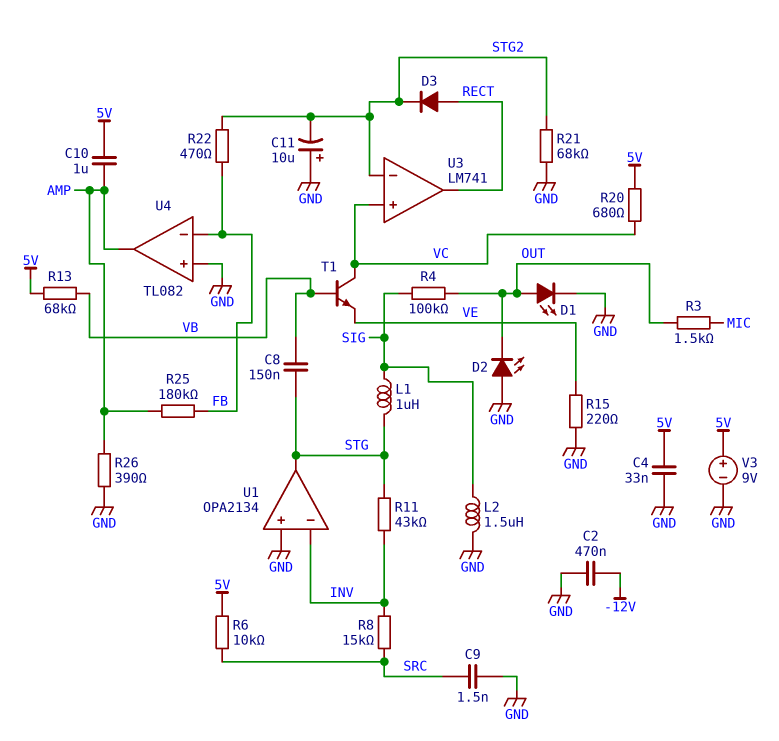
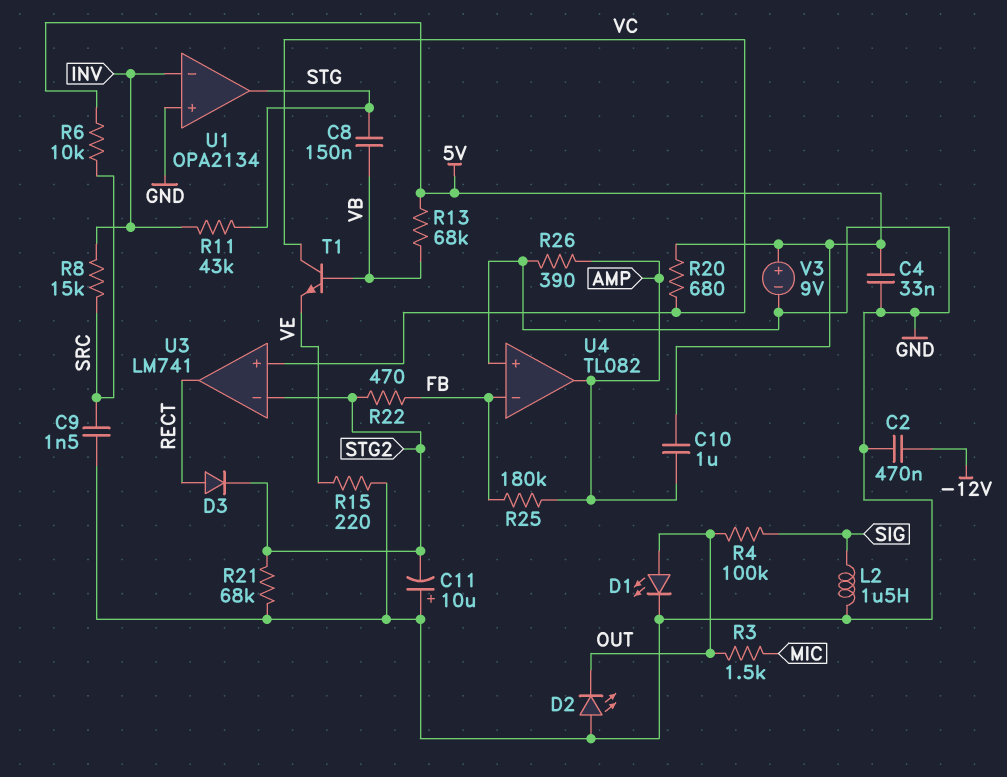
L1: 1uH (SIG, STG) -> none

